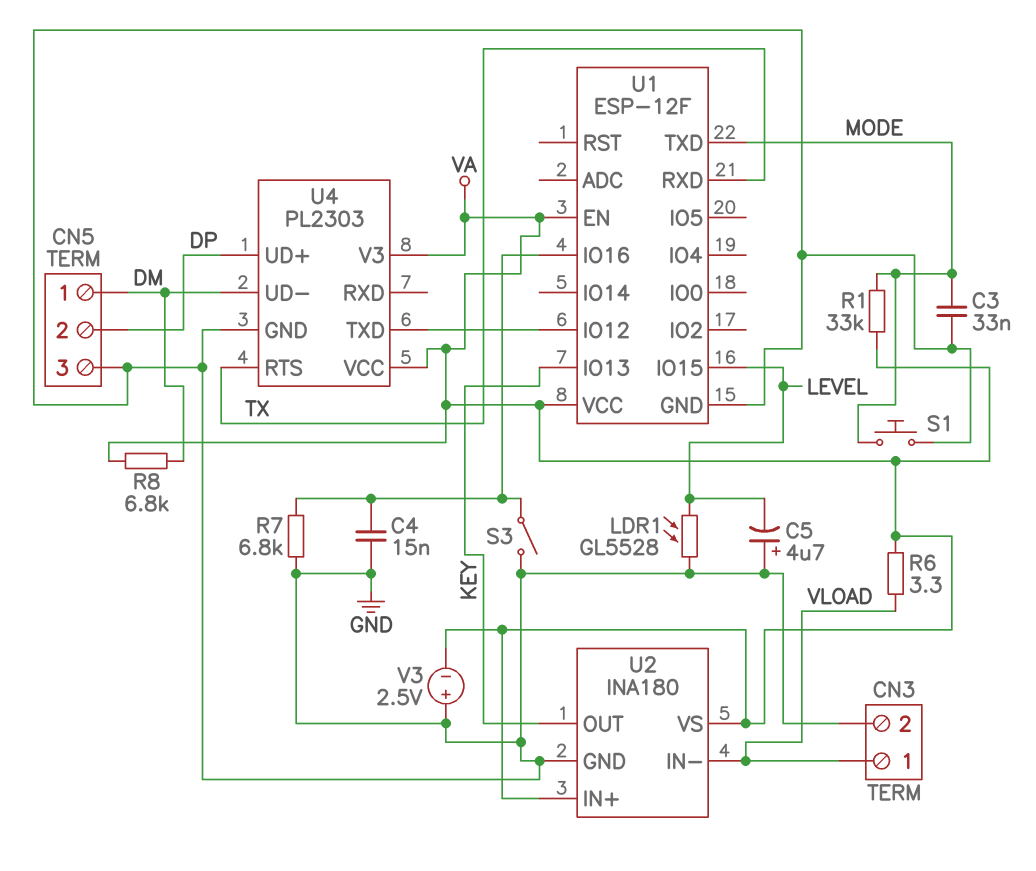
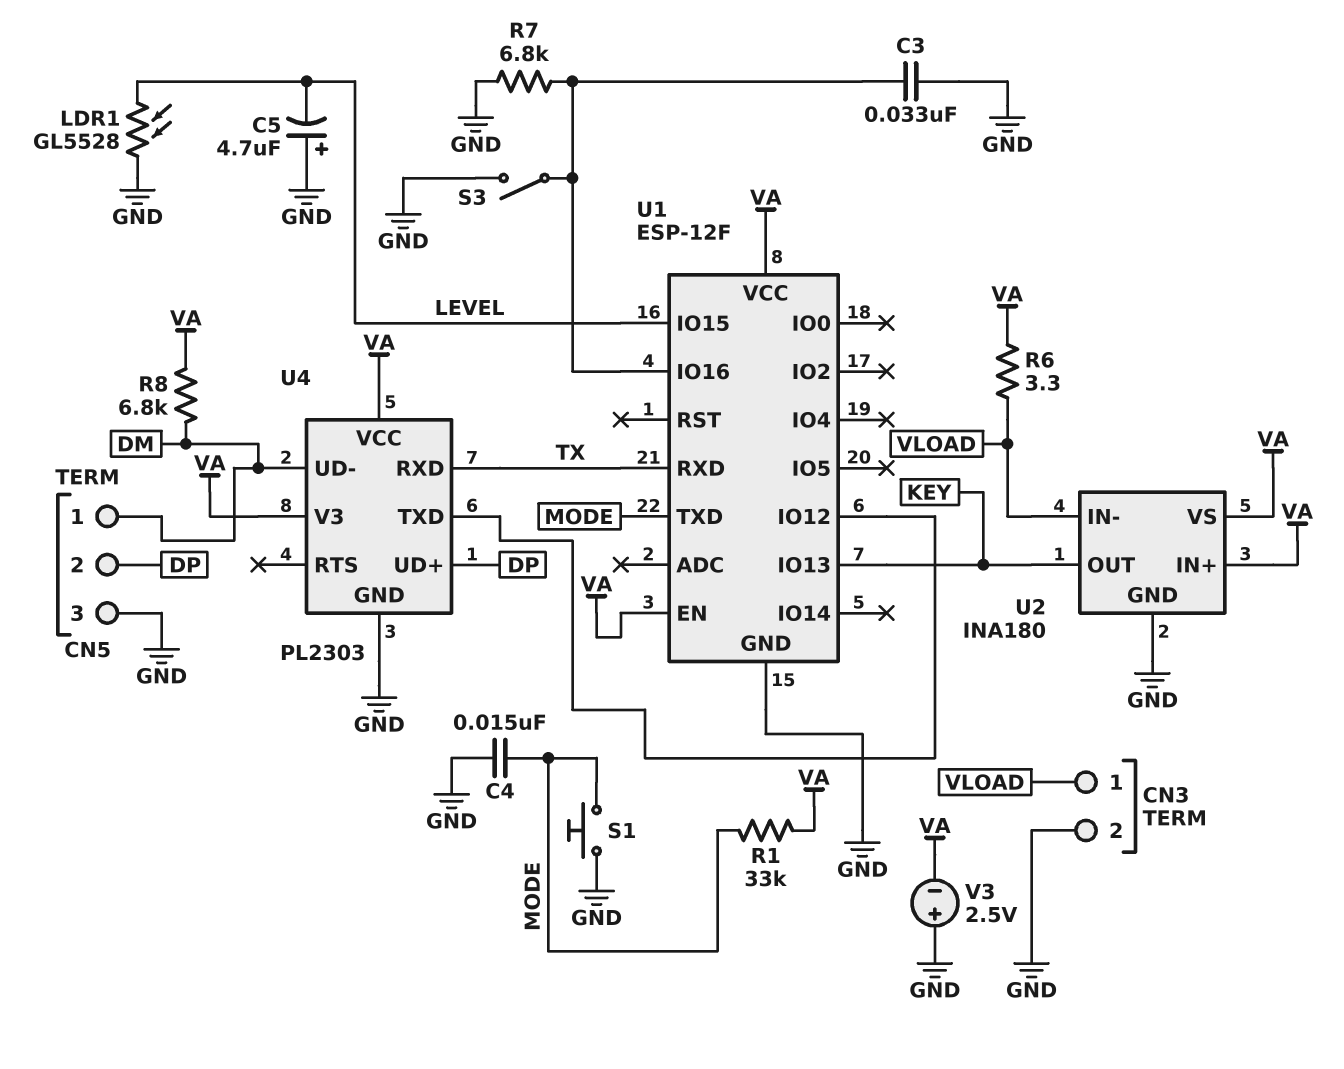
C3: 33nF (GND, MODE) -> 33nF (GND, U1/IO16)
C4: 15nF (GND, U1/IO16) -> 15nF (GND, MODE)
U4 pin RTS: TX -> none
U4 pin RXD: none -> TX

